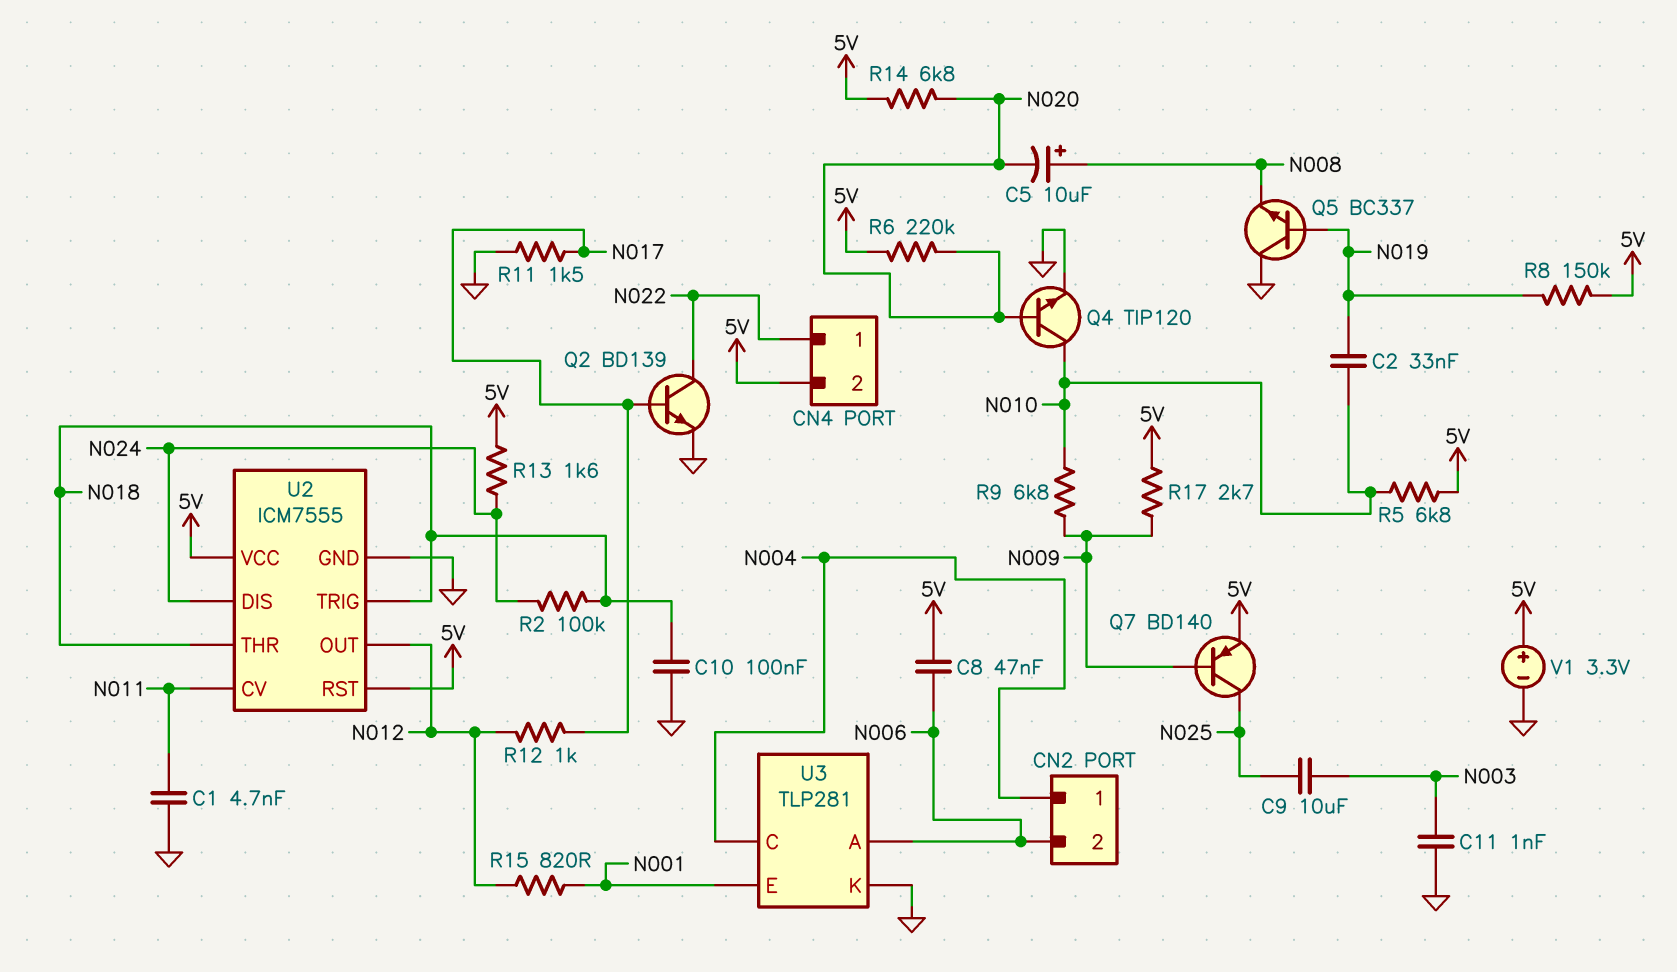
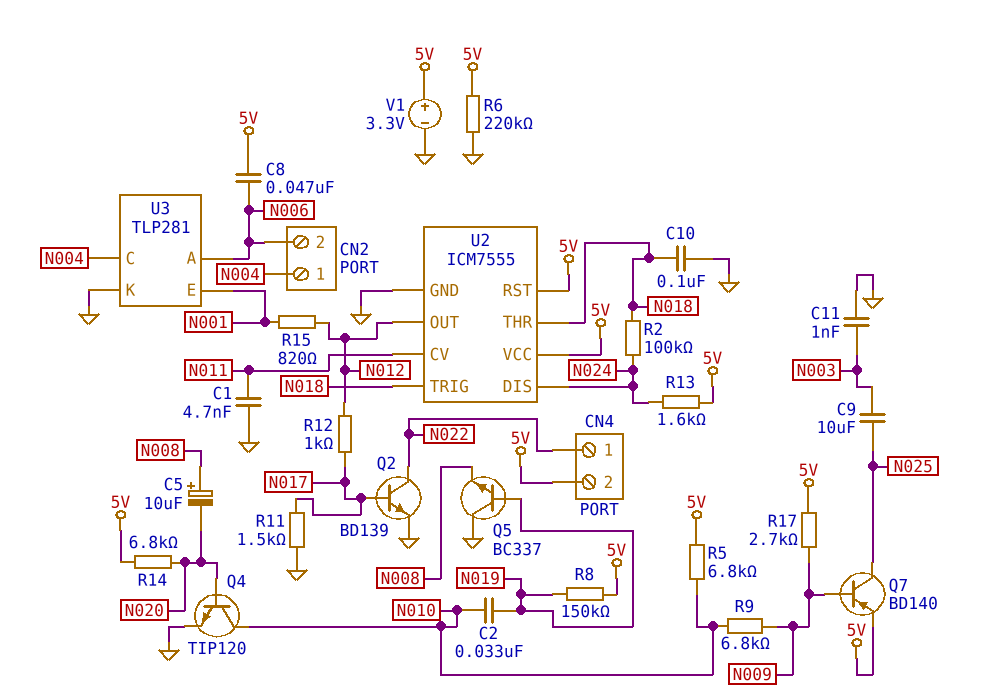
R6: 220k (5V, N020) -> 220k (5V, GND)

